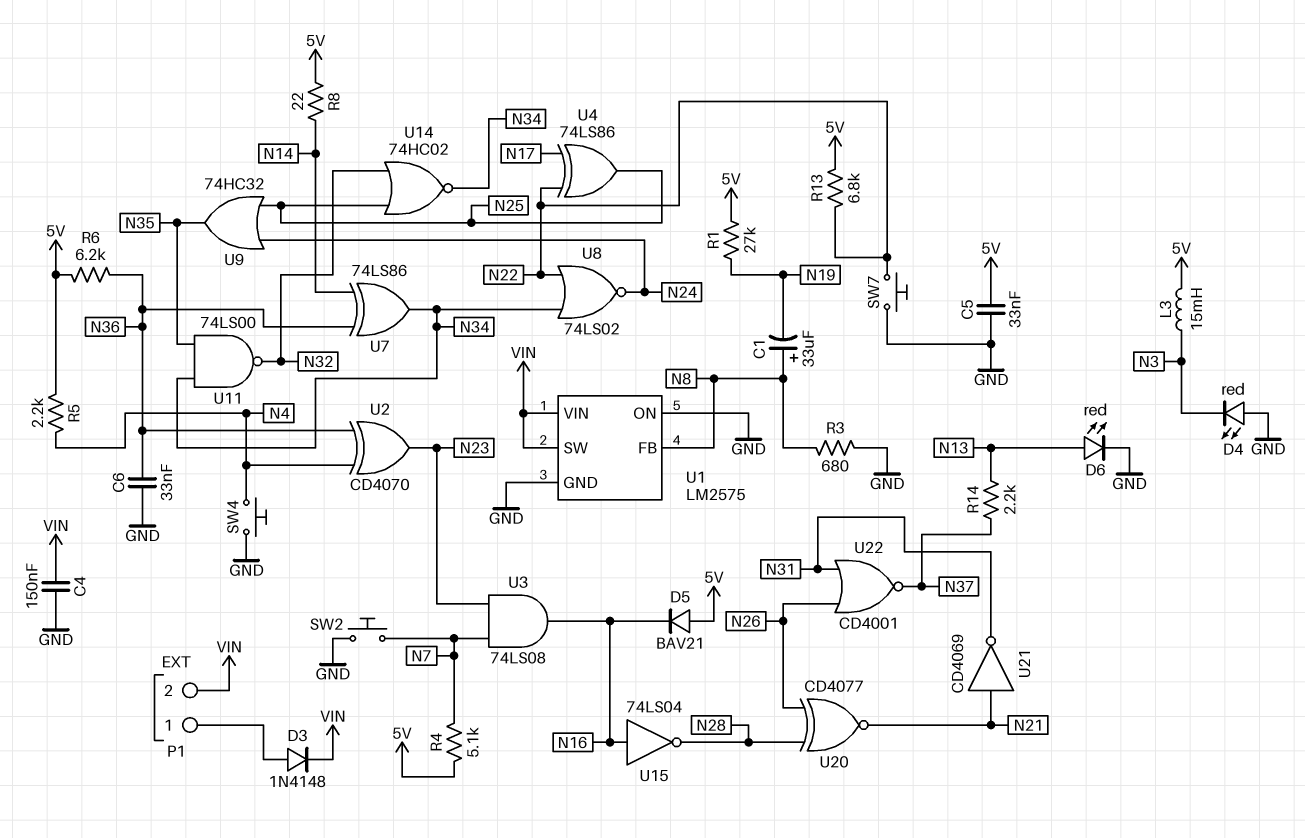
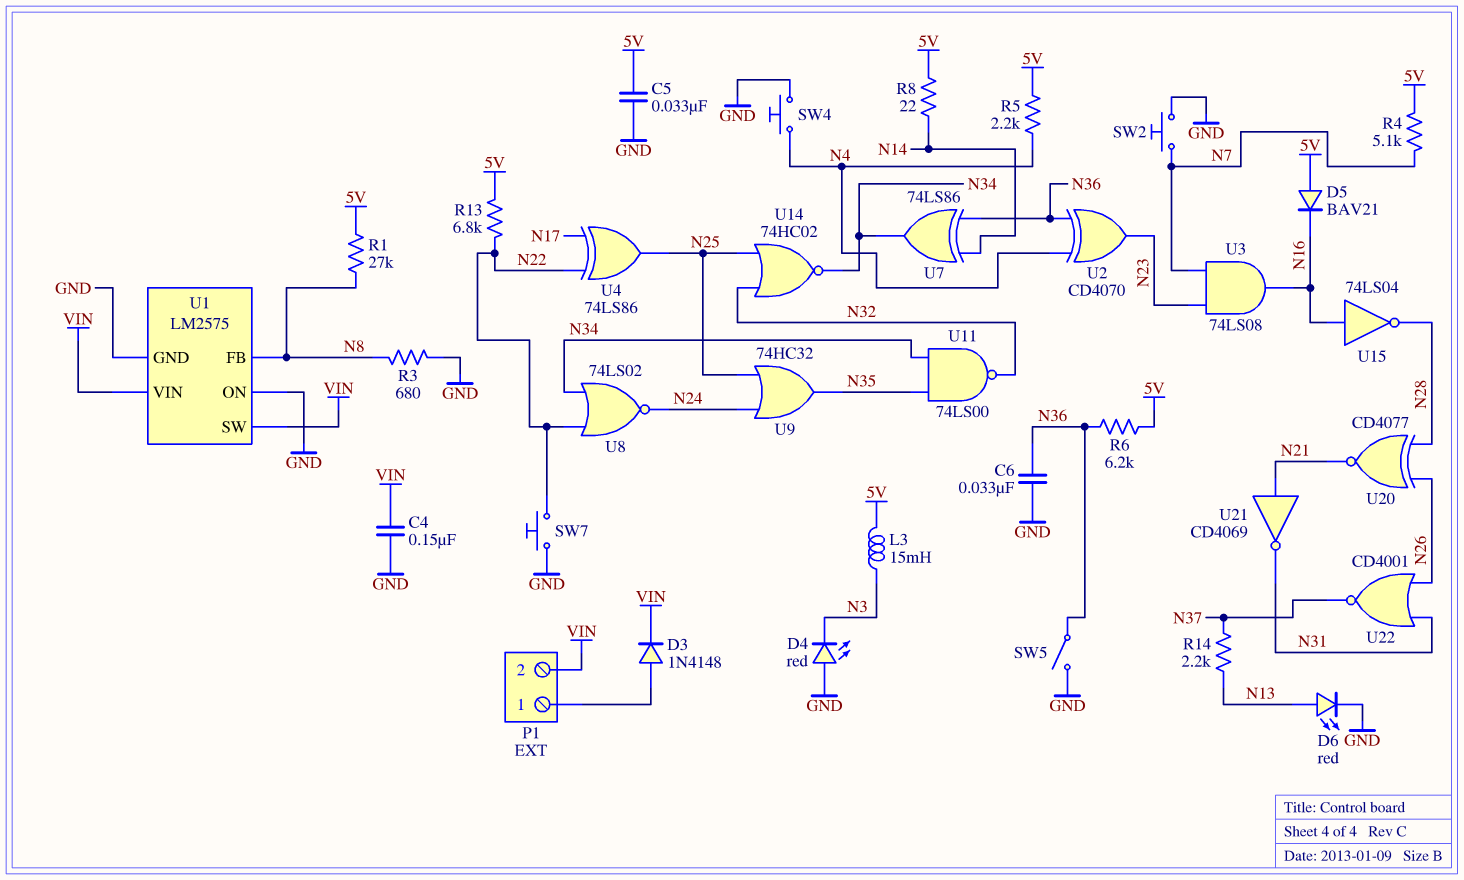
C1: 33uF (plus N8, minus N19) -> none
R1: 27k (5V, N19) -> 27k (5V, N8)
SW5: none -> switch (GND, N36)

